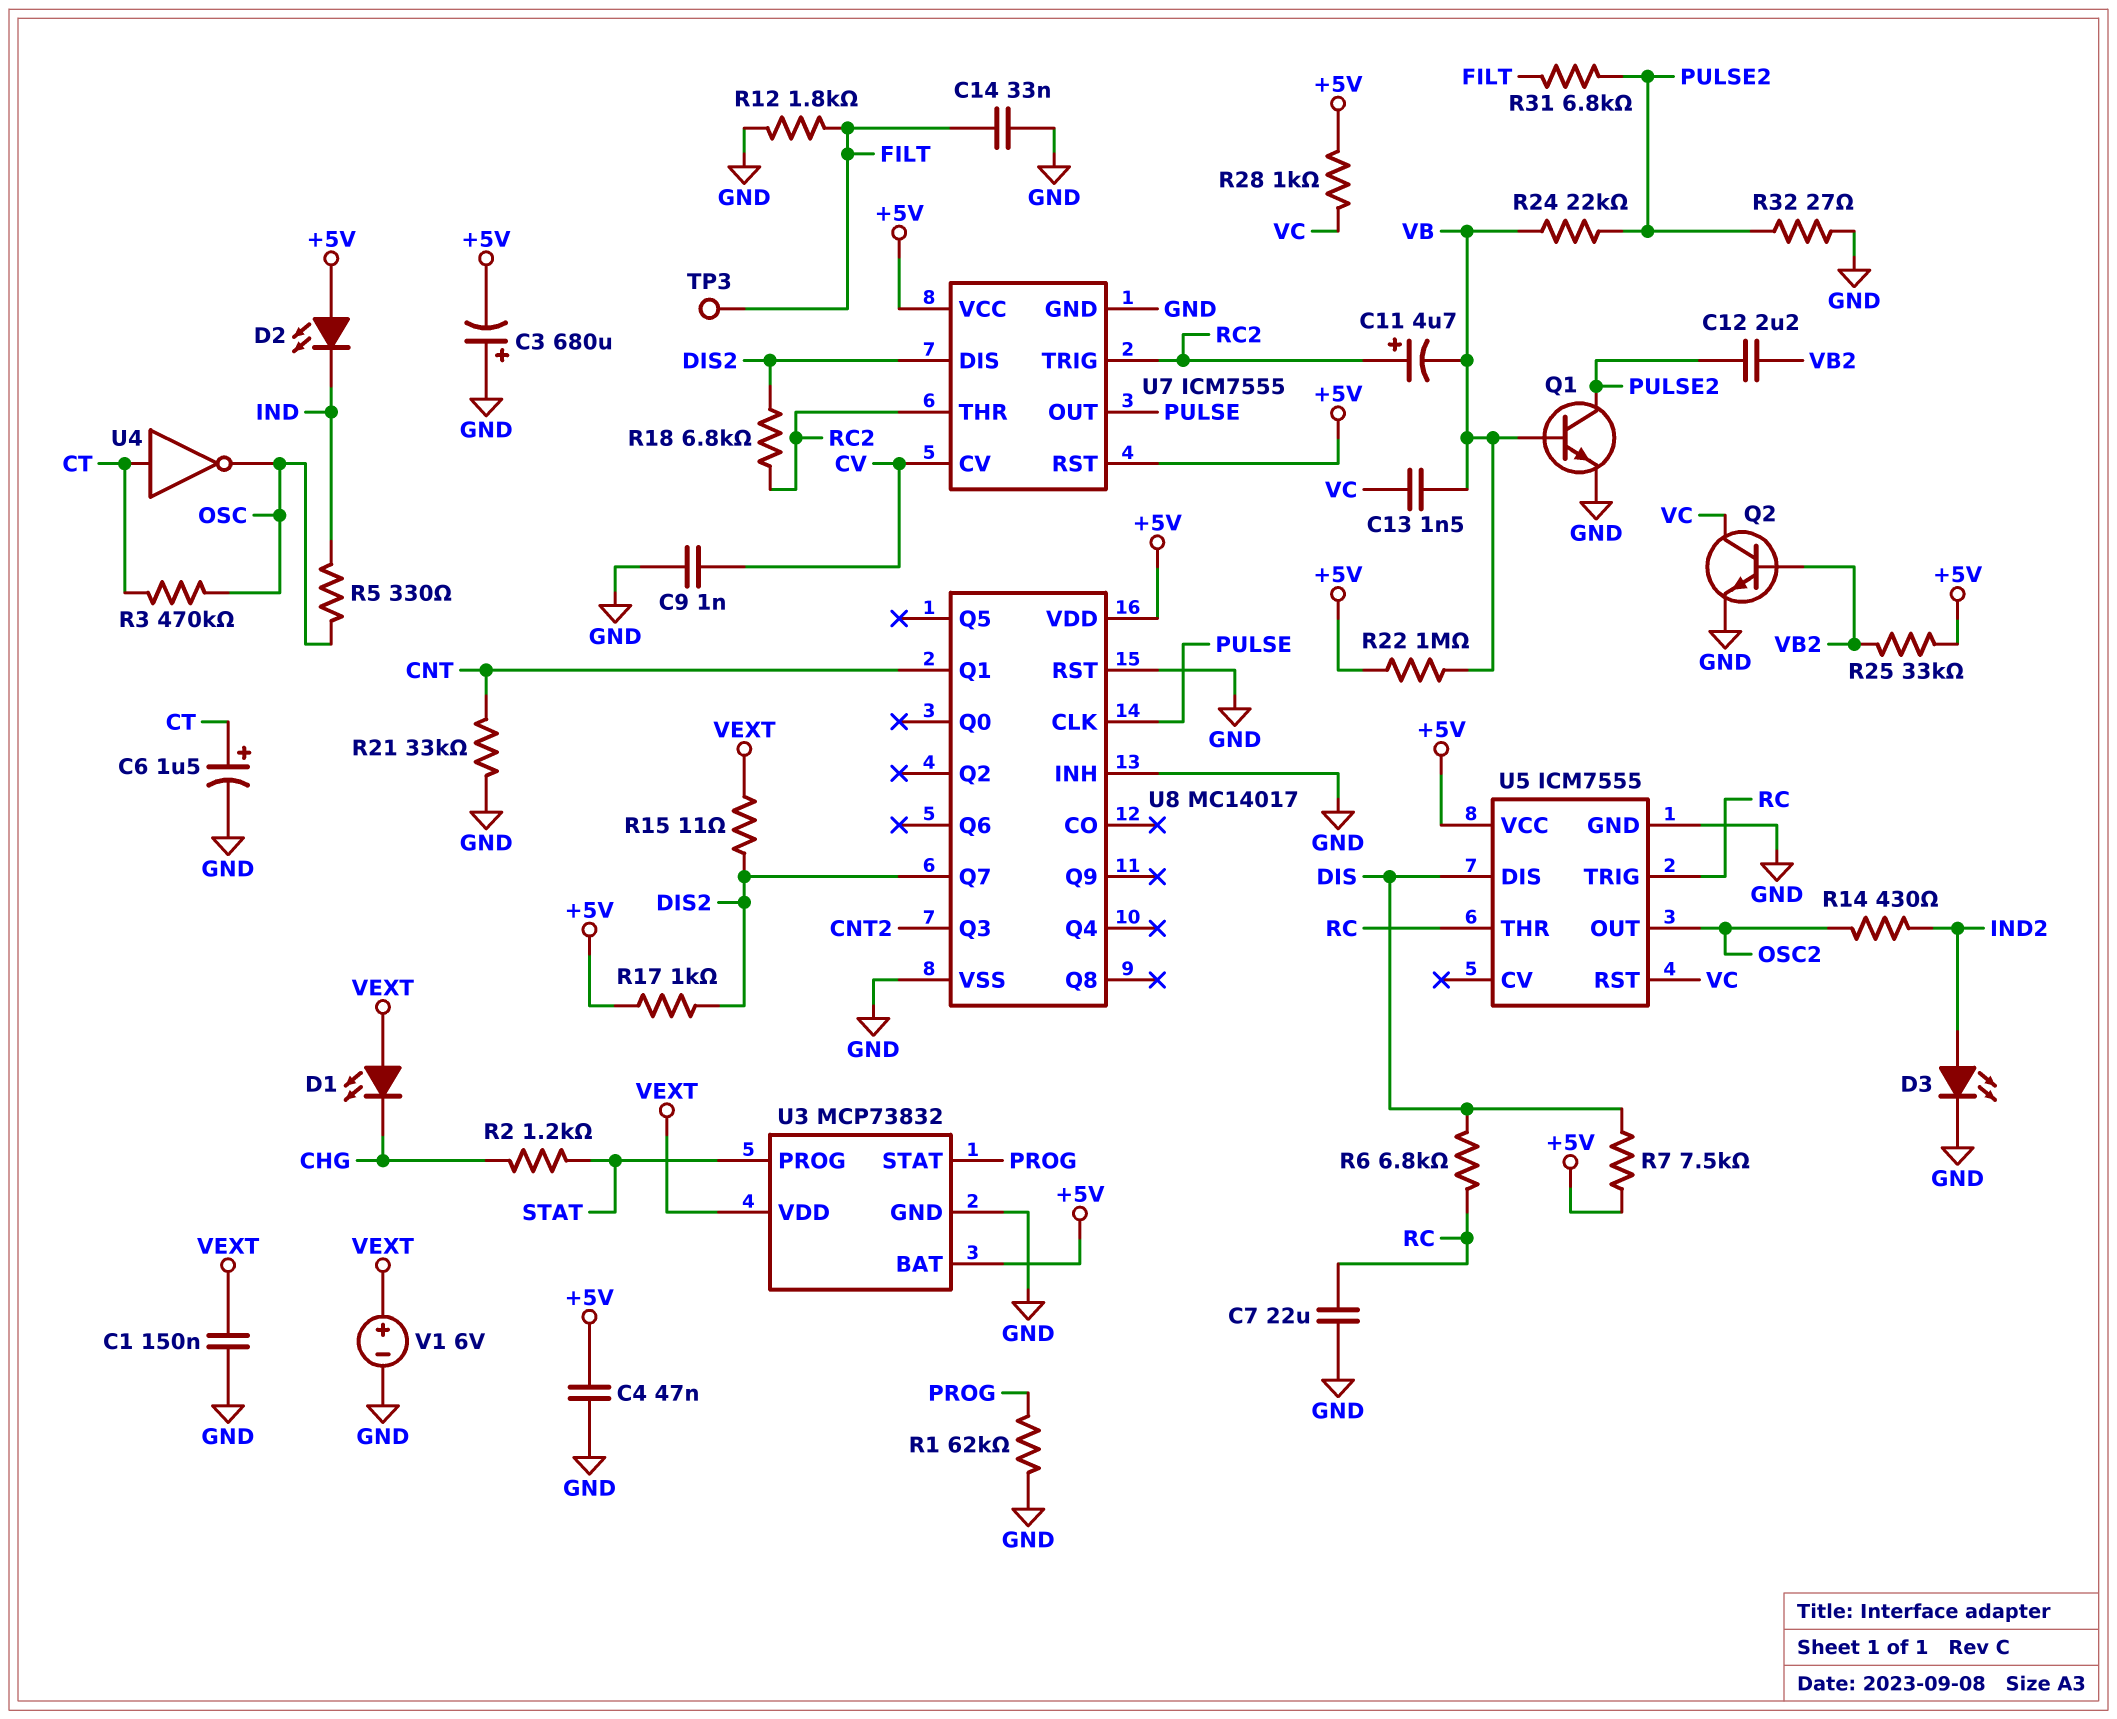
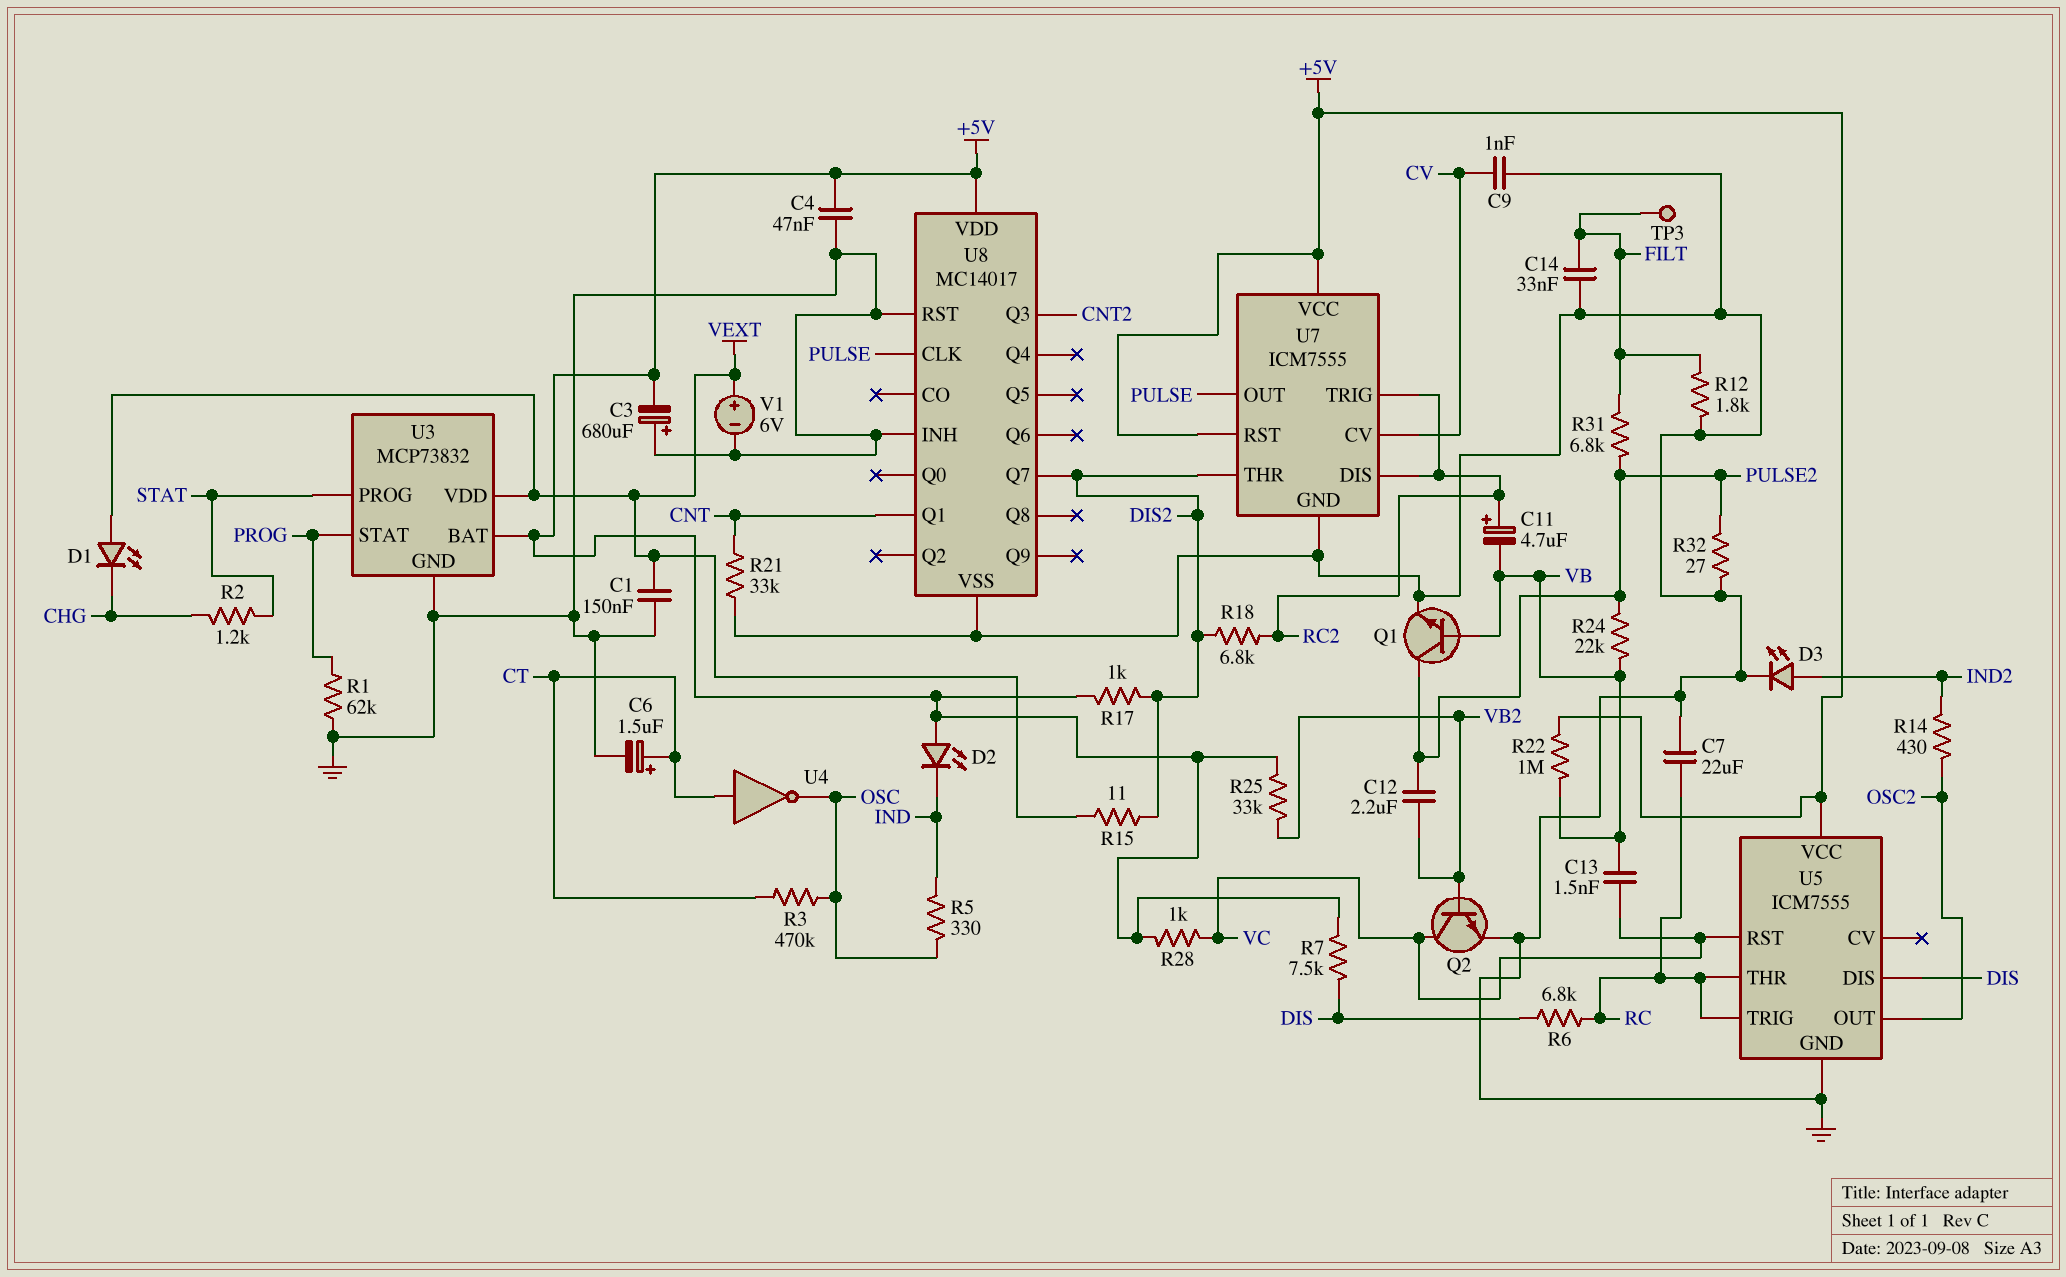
U7 pin DIS: DIS2 -> RC2
U7 pin THR: RC2 -> DIS2

